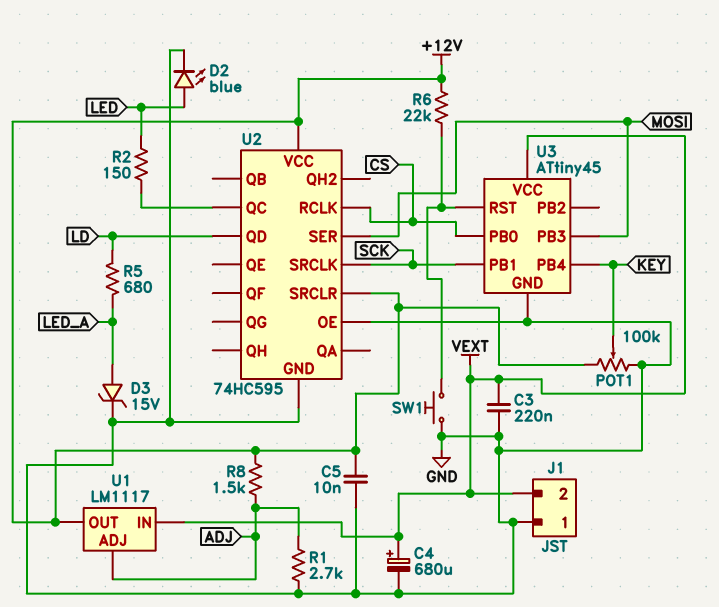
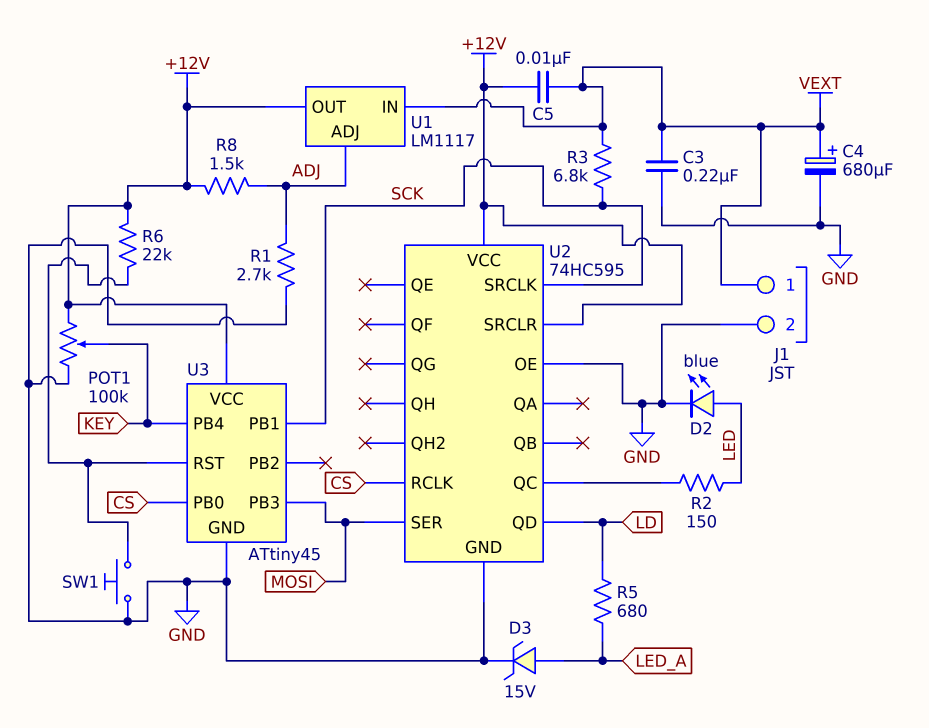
C5: 10nF (+12V, GND) -> 10nF (+12V, VEXT)
J1 pin 1: GND -> VEXT
J1 pin 2: VEXT -> GND
R3: none -> 6.8k (SCK, VEXT)
U3 pin VCC: VEXT -> +12V

